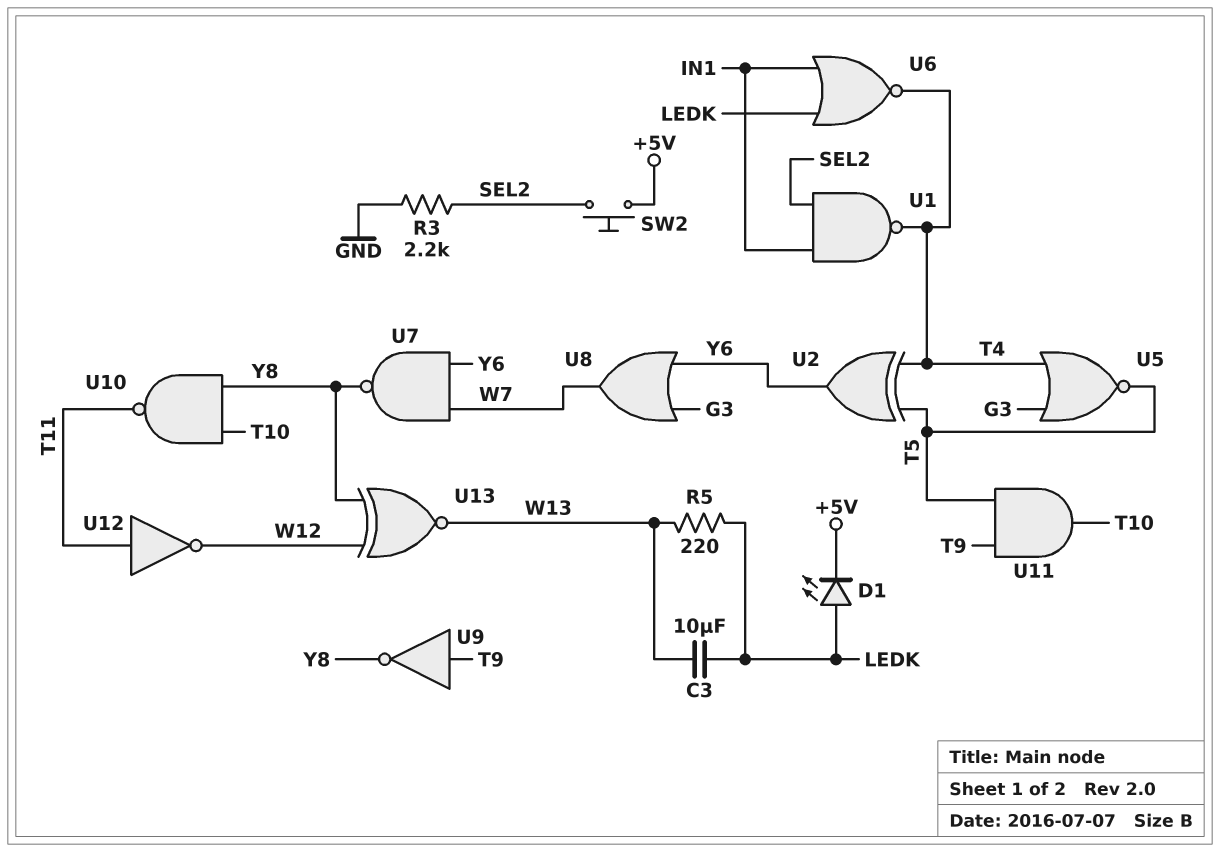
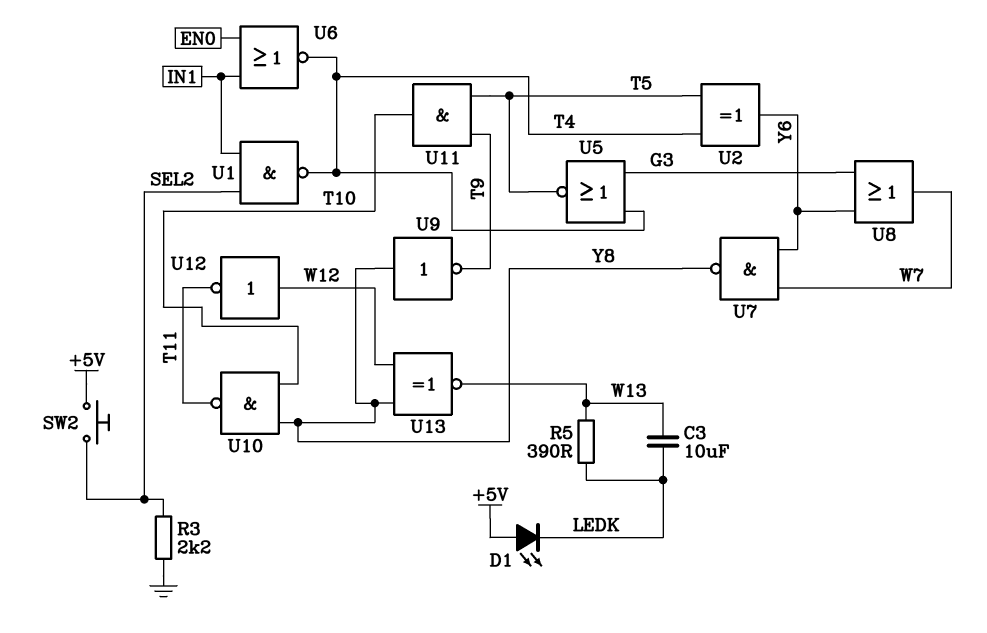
D1: LED (A LEDK, K +5V) -> LED (A +5V, K LEDK)
R5: 220 (LEDK, W13) -> 390 (LEDK, W13)
U6: NOR (in IN1, in LEDK, out T4) -> NOR (in EN0, in IN1, out T4)
U9: NOT (in T9, out Y8) -> NOT (in Y8, out T9)
U12: NOT (in T11, out W12) -> NOT (in W12, out T11)

